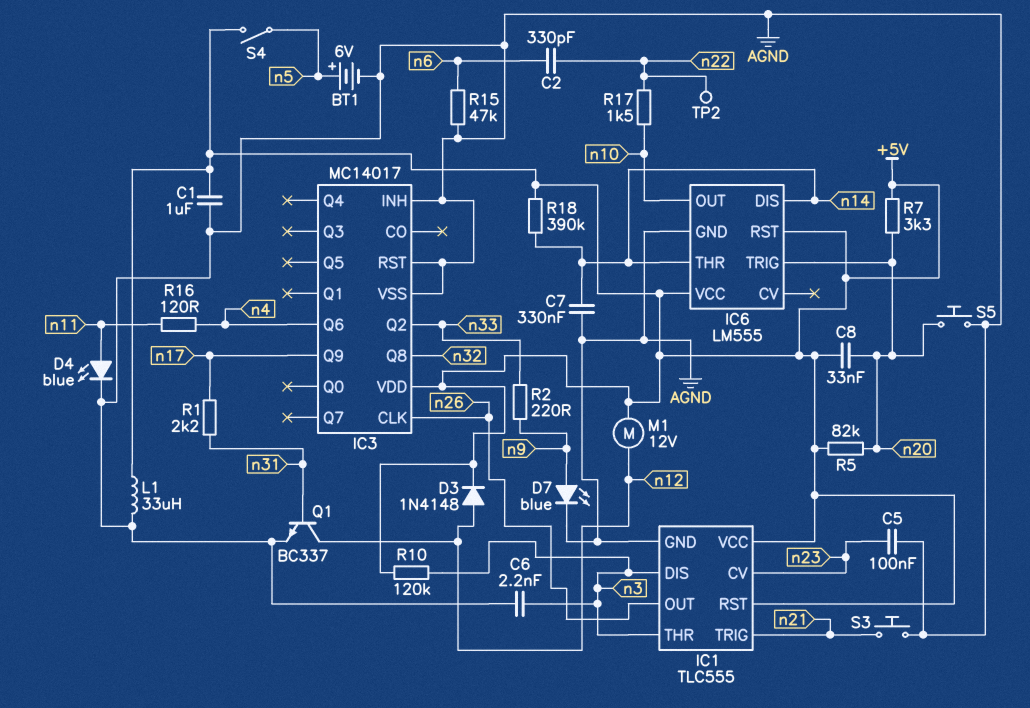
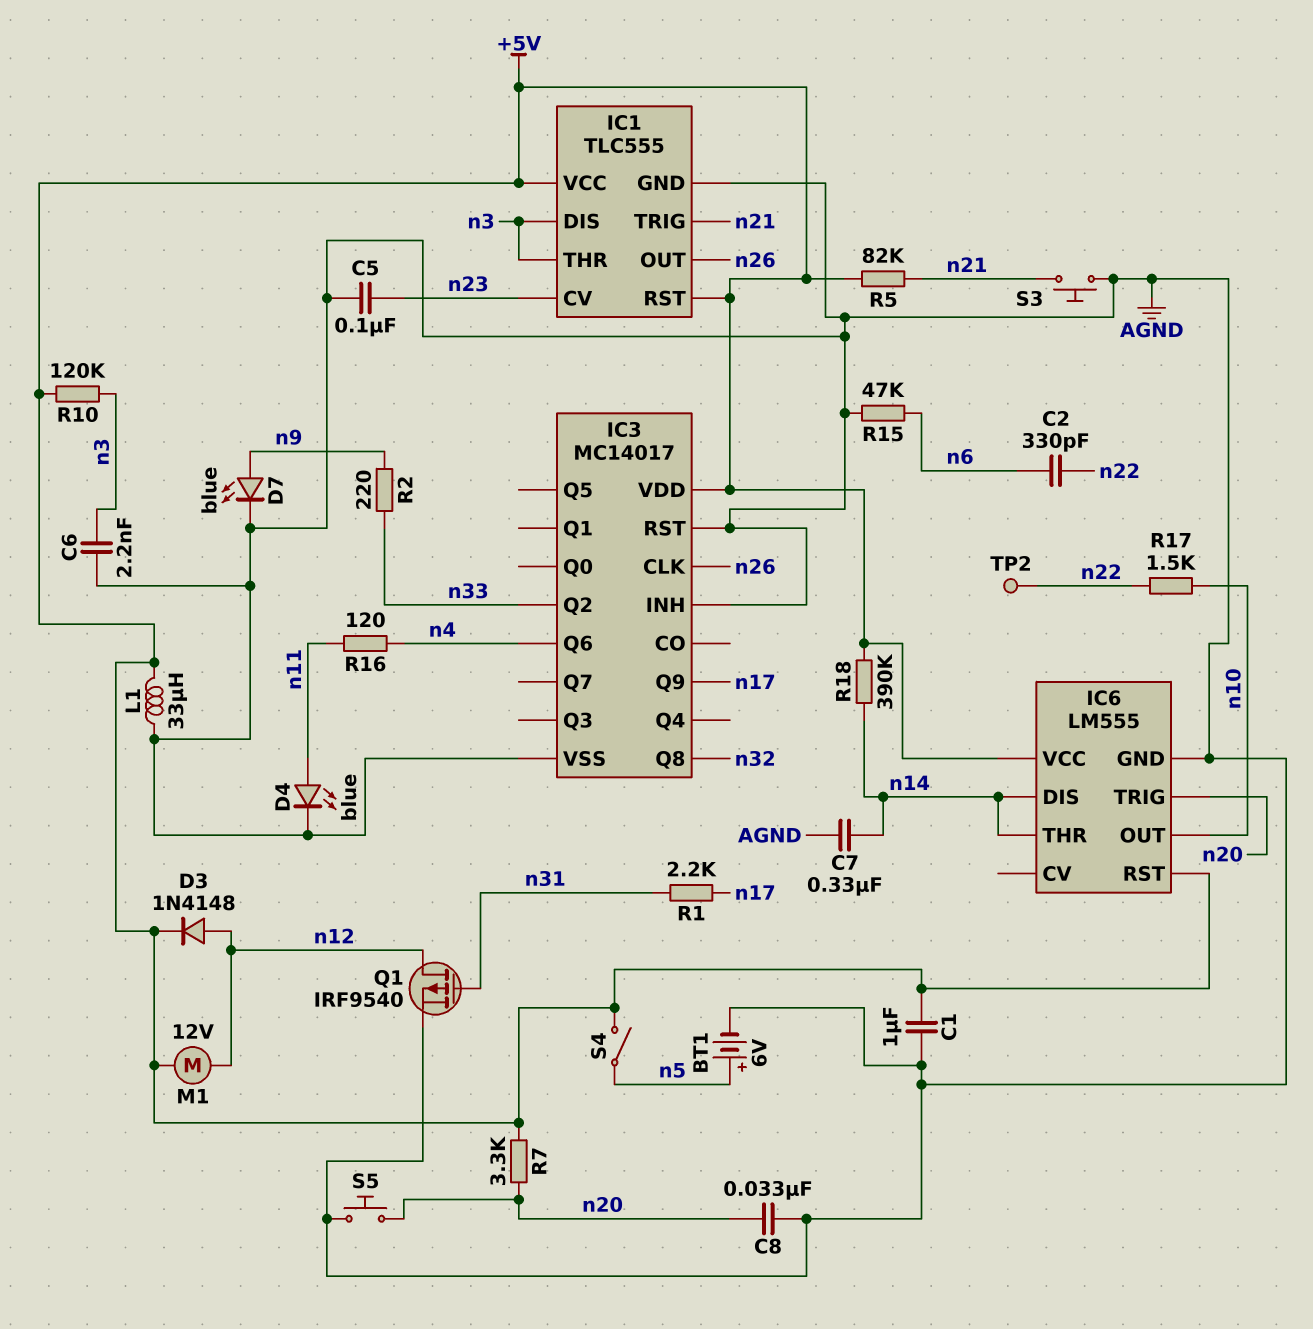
C8: 33nF (+5V, n20) -> 33nF (AGND, n20)
Q1: NPN BC337 (B n31, C n12, E AGND) -> PMOS IRF9540 (G n31, D n12, S AGND)
R5: 82k (+5V, n20) -> 82k (+5V, n21)

